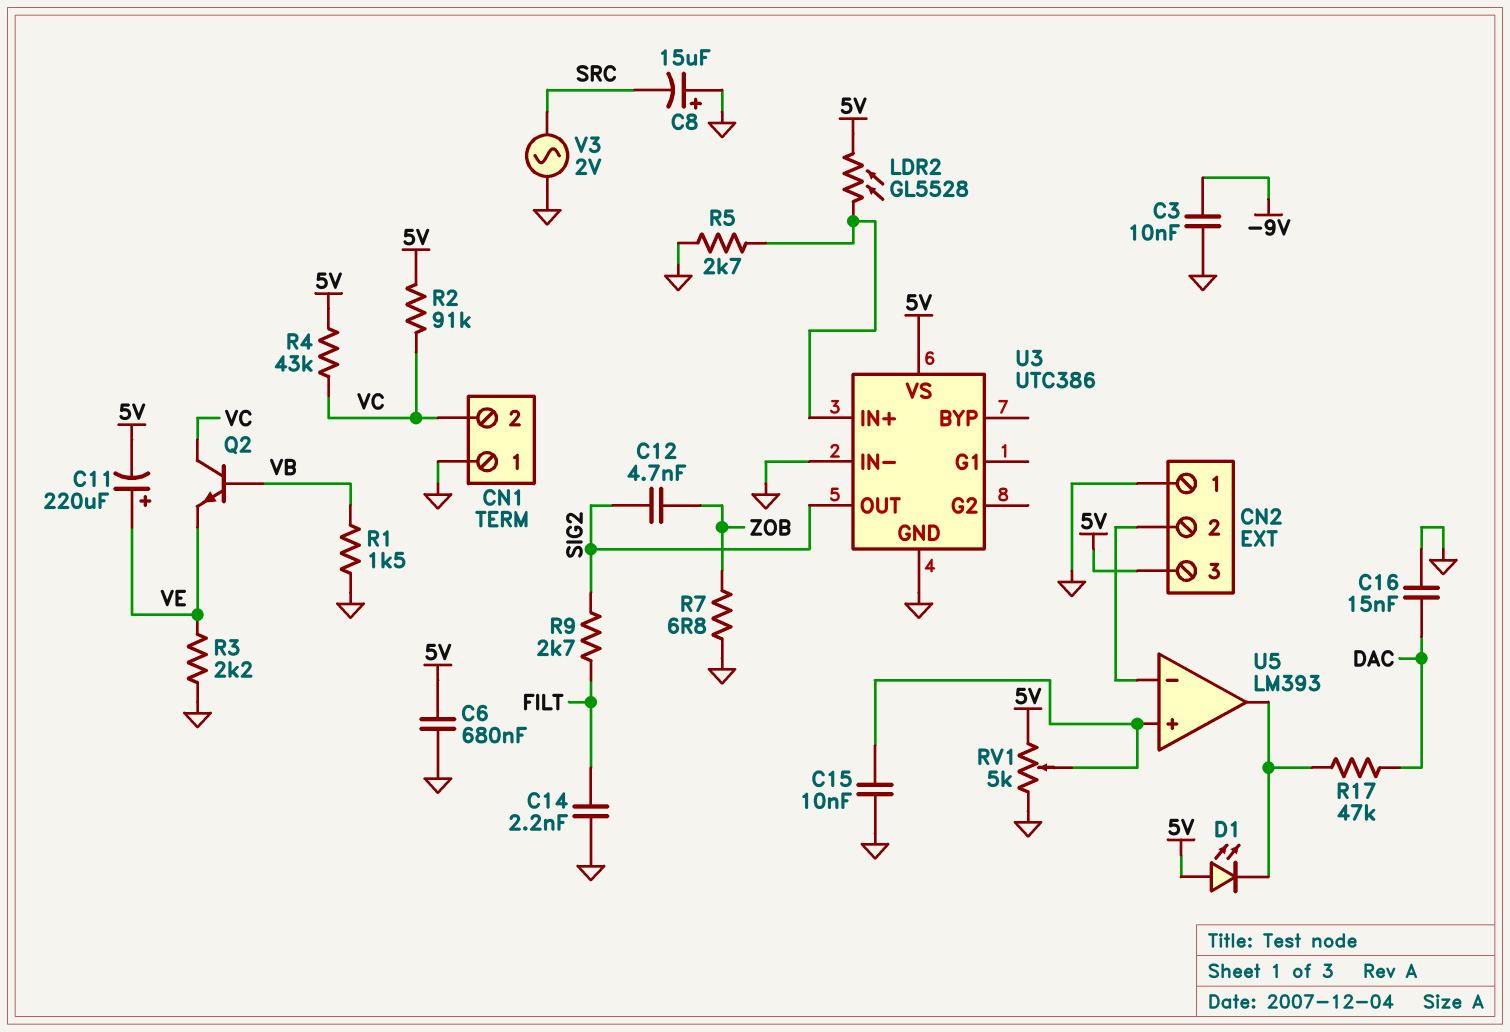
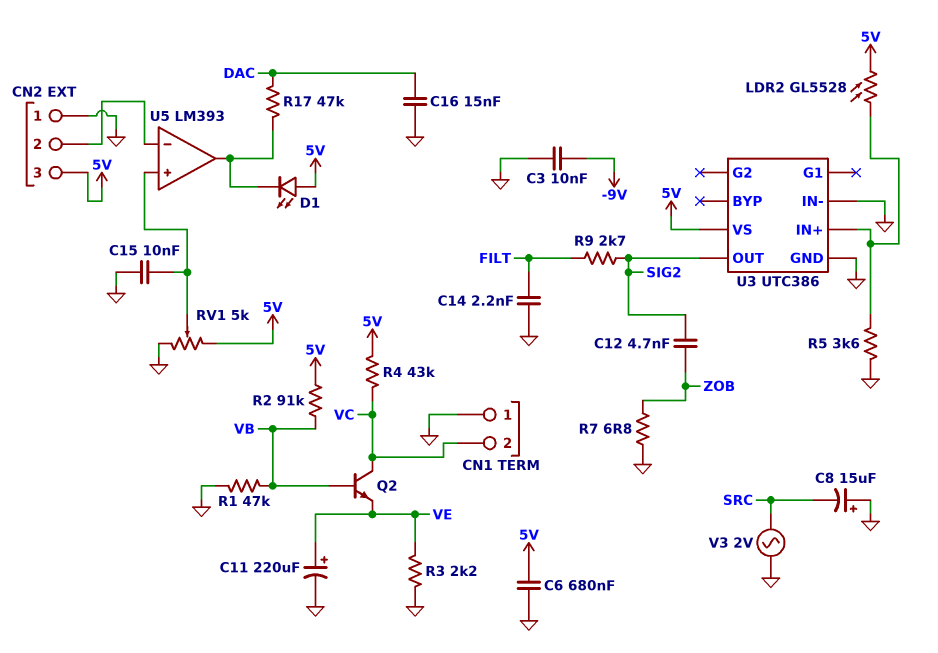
C11: 220uF (plus VE, minus 5V) -> 220uF (plus VE, minus GND)
R1: 1.5k (GND, VB) -> 47k (GND, VB)
R2: 91k (5V, VC) -> 91k (5V, VB)
R5: 2.7k (GND, U3/IN+) -> 3.6k (GND, U3/IN+)

